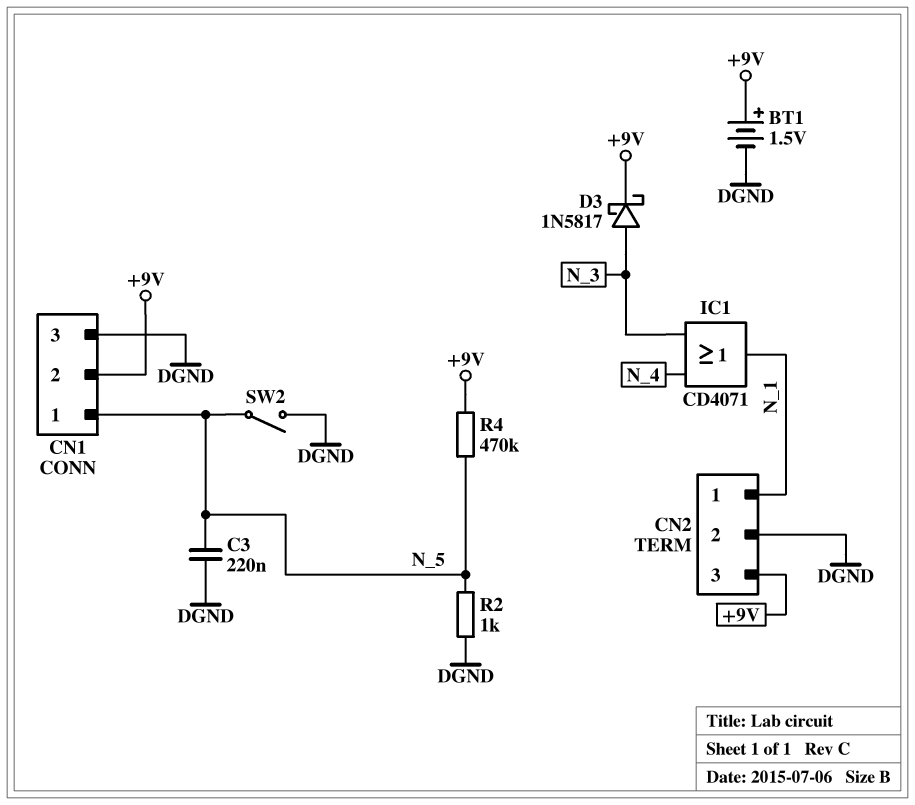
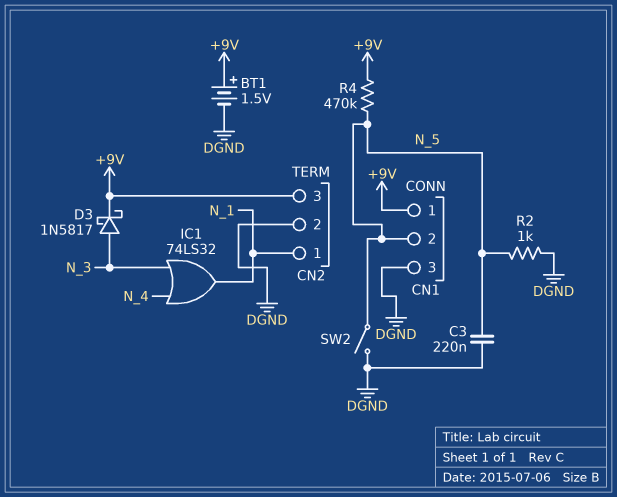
CN1 pin 1: N_5 -> +9V
CN1 pin 2: +9V -> N_5
IC1: OR CD4071 (in N_3, in N_4, out N_1) -> OR 74LS32 (in N_3, in N_4, out N_1)

